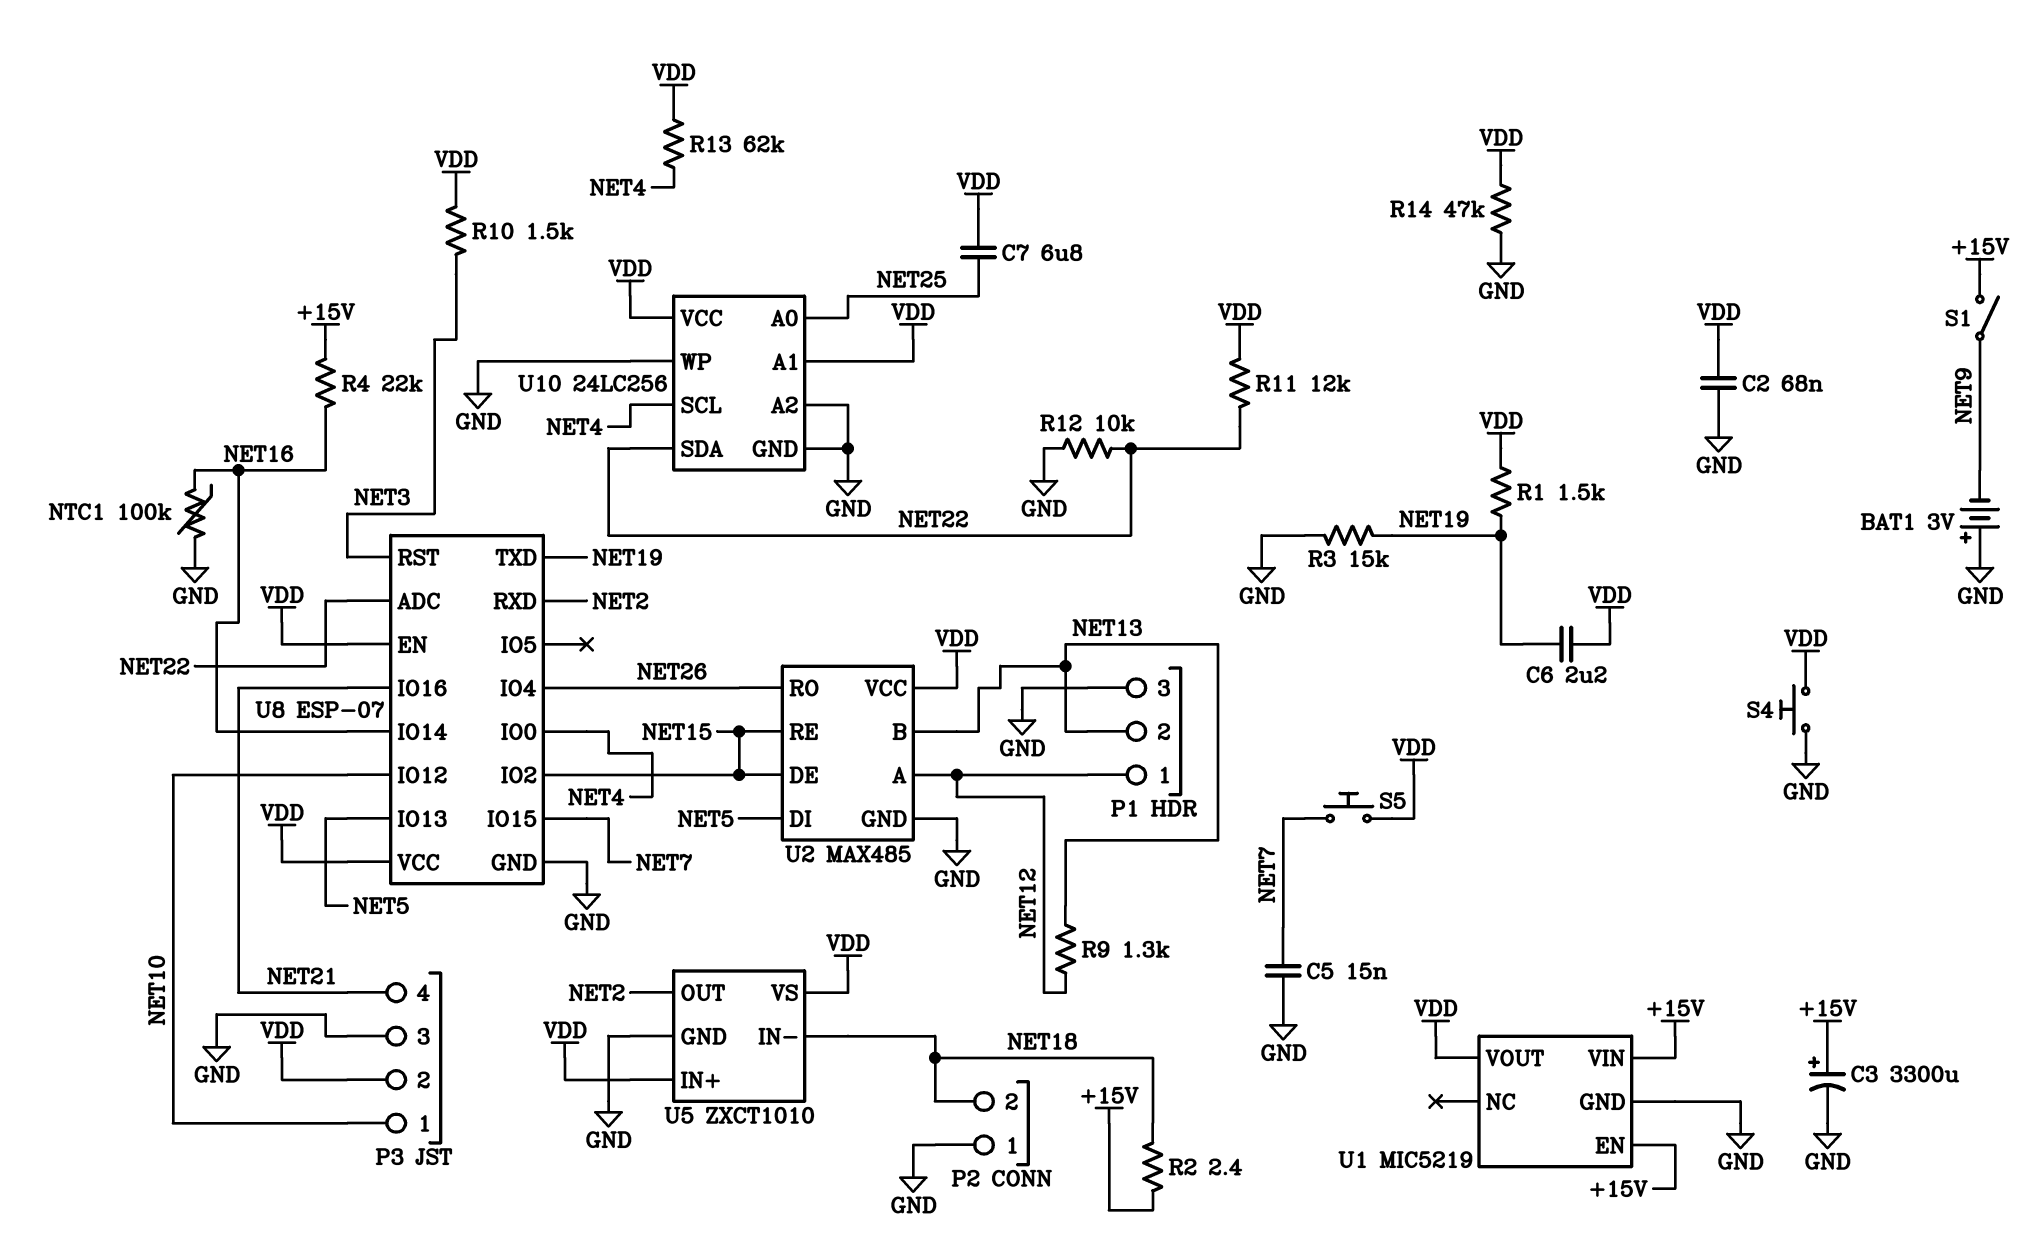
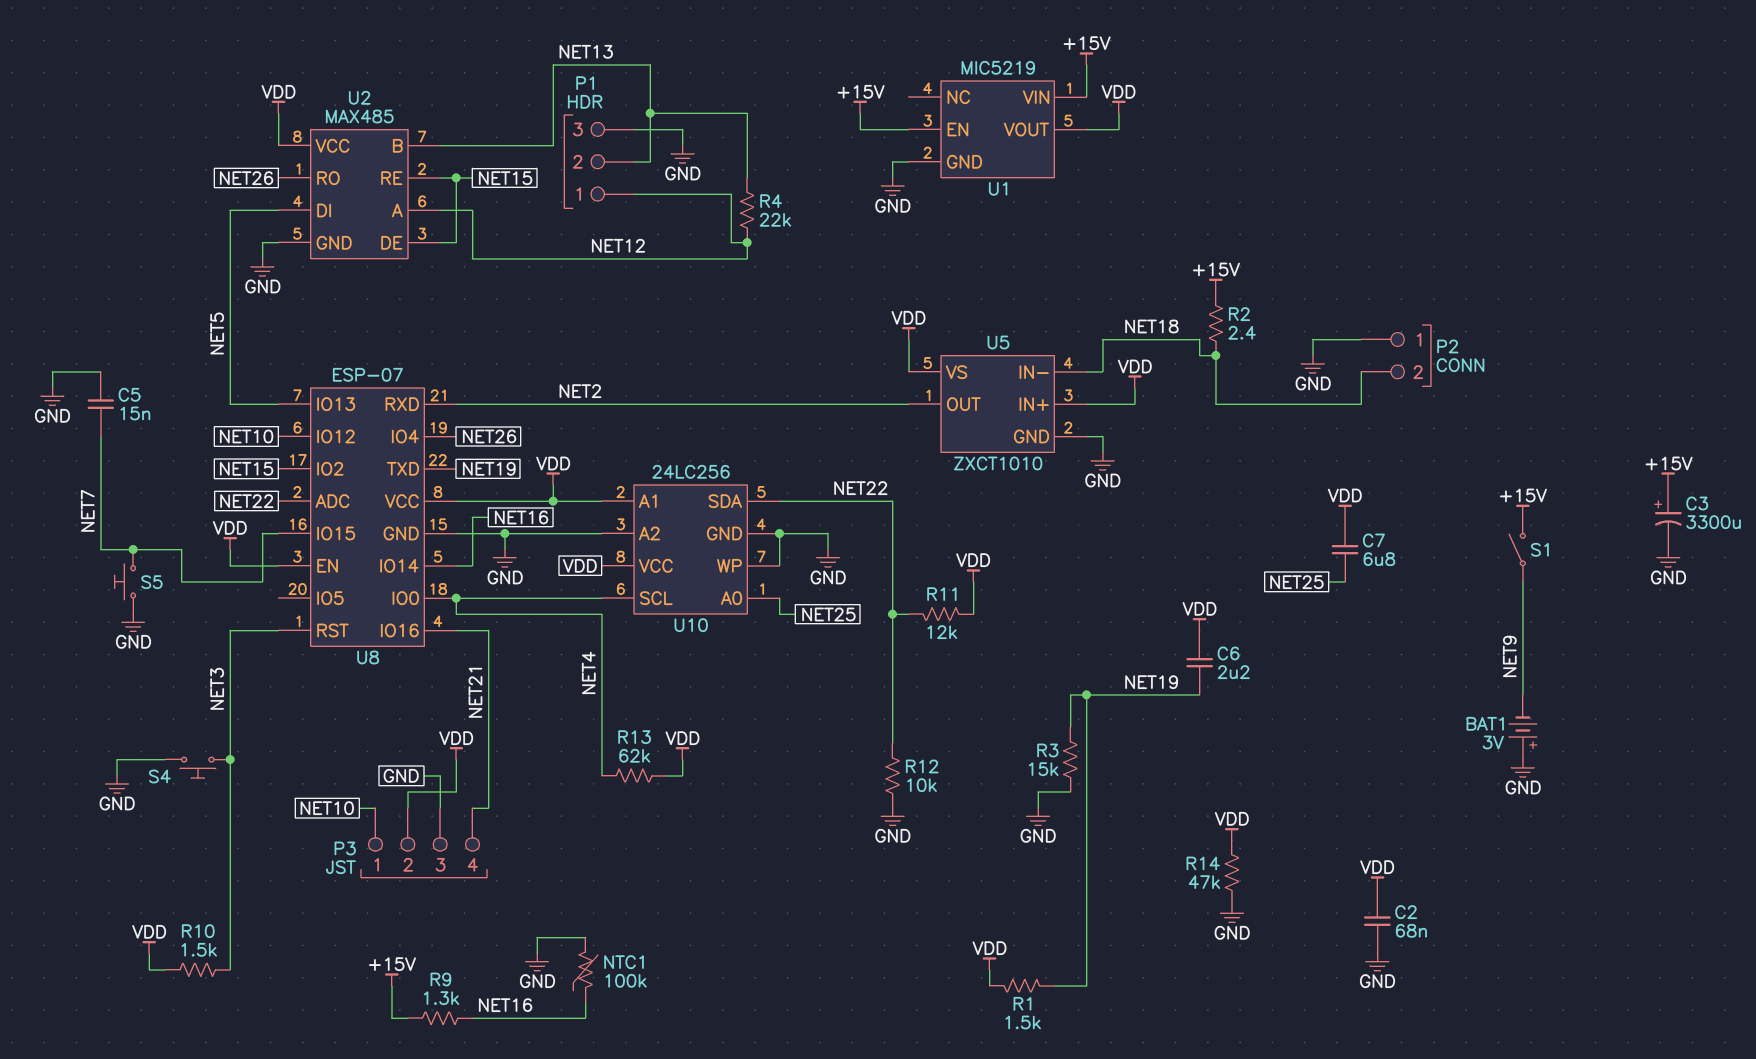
R4: 22k (+15V, NET16) -> 22k (NET12, NET13)
R9: 1.3k (NET12, NET13) -> 1.3k (+15V, NET16)
S4: button (GND, VDD) -> button (GND, NET3)
S5: button (NET7, VDD) -> button (GND, NET7)

